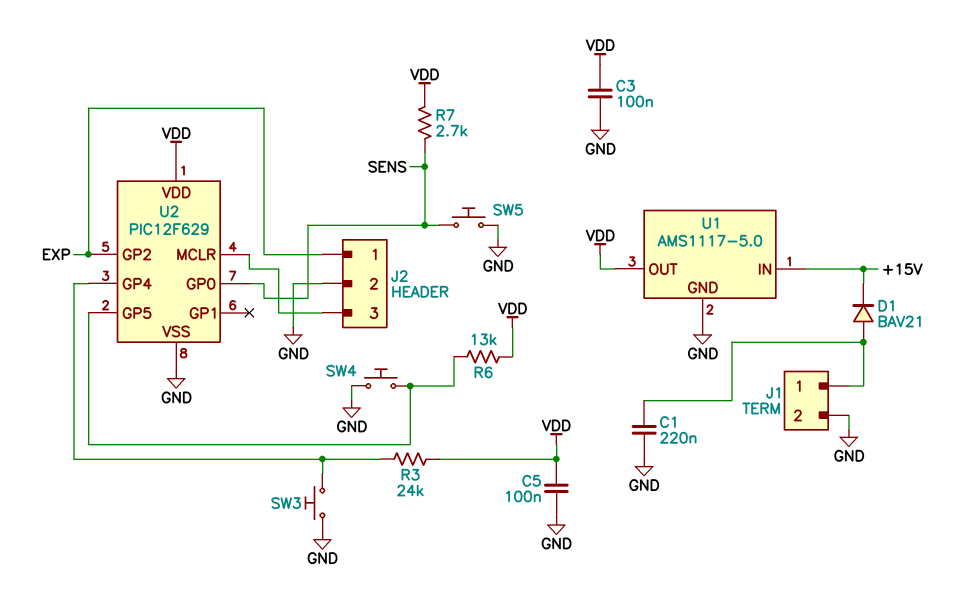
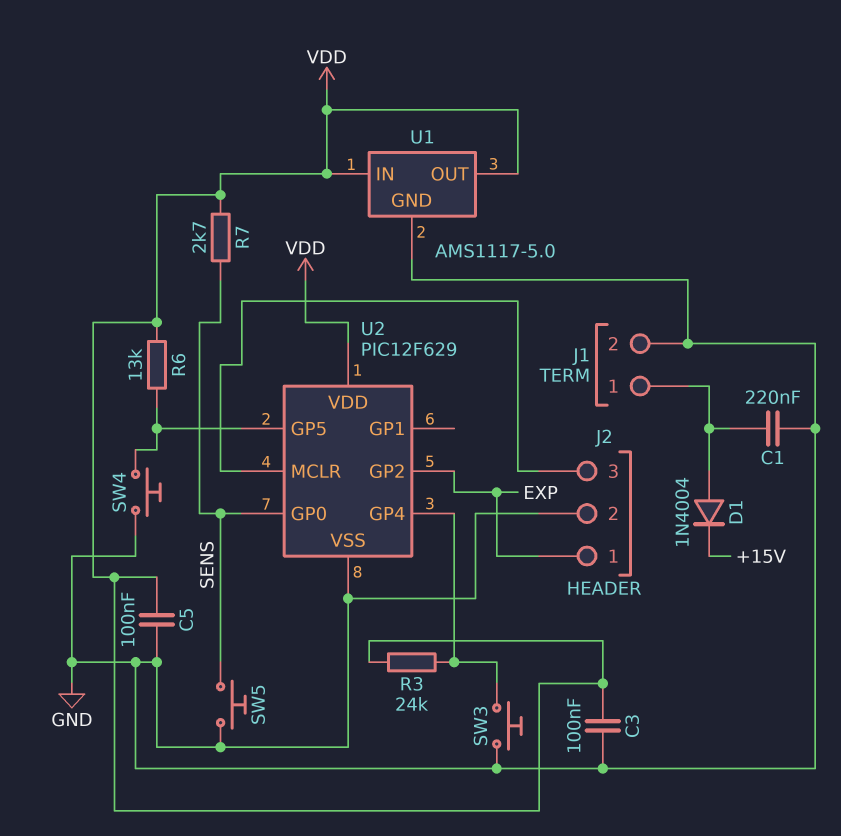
D1: diode BAV21 (A J1/1, K +15V) -> diode 1N4004 (A J1/1, K +15V)
U1 pin IN: +15V -> VDD

